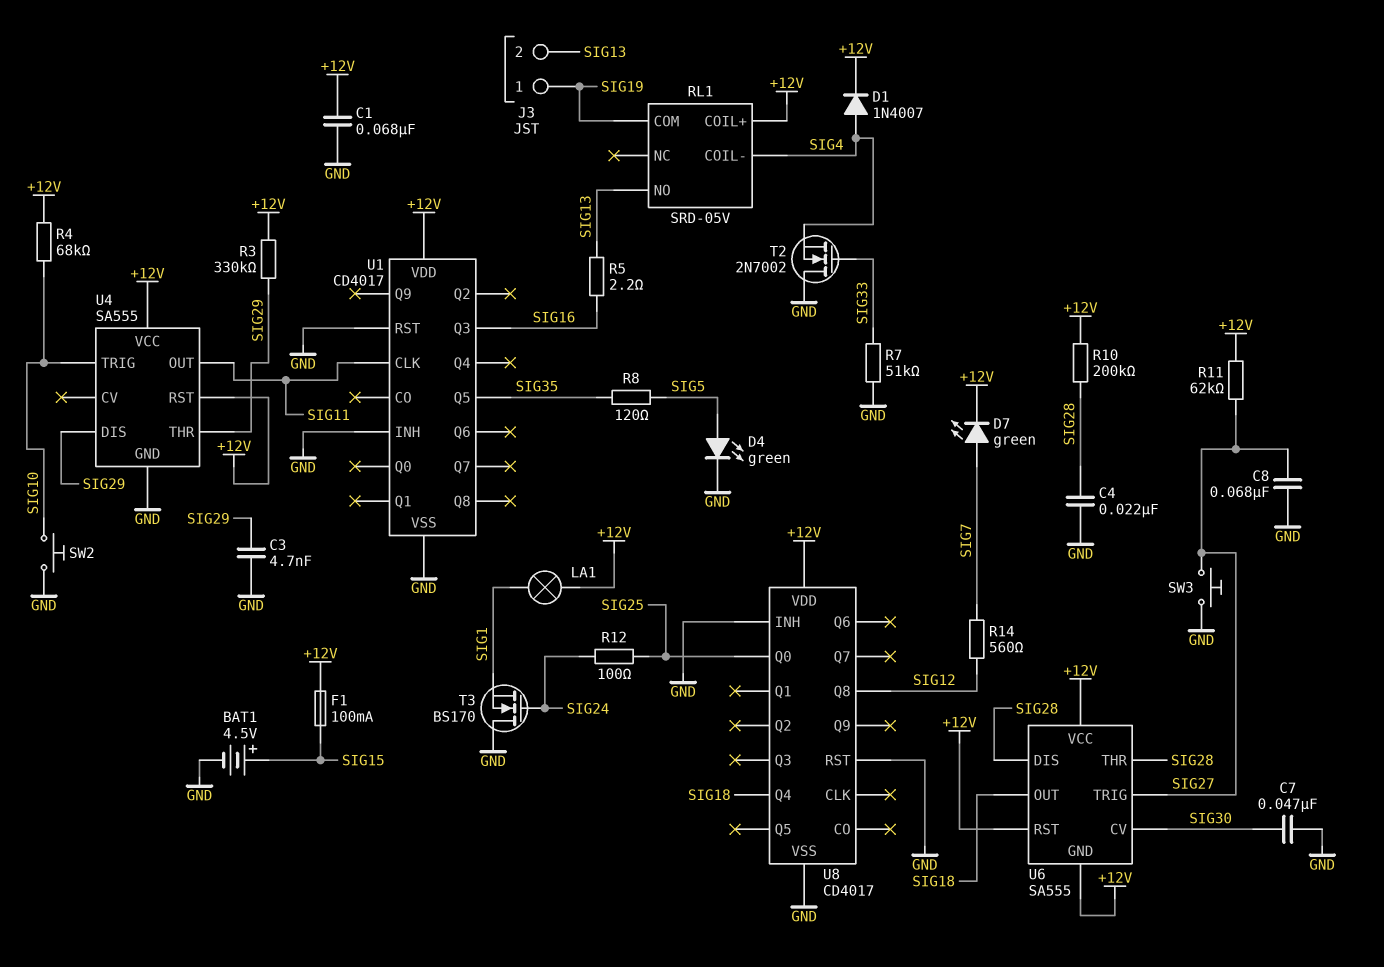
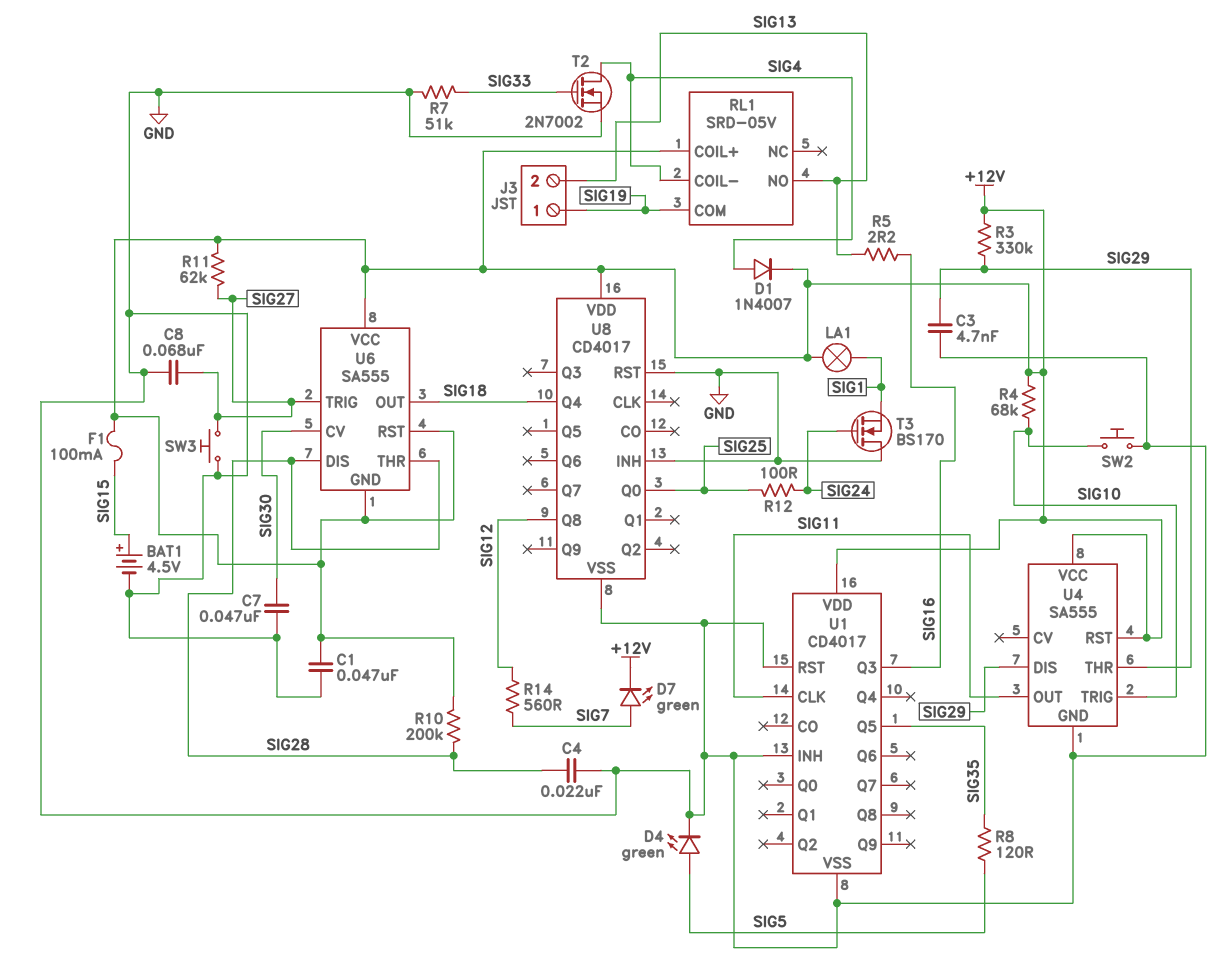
C1: 68nF (+12V, GND) -> 47nF (+12V, GND)
T2: NMOS 2N7002 (G SIG33, D GND, S SIG4) -> NMOS 2N7002 (G SIG33, D SIG4, S GND)

